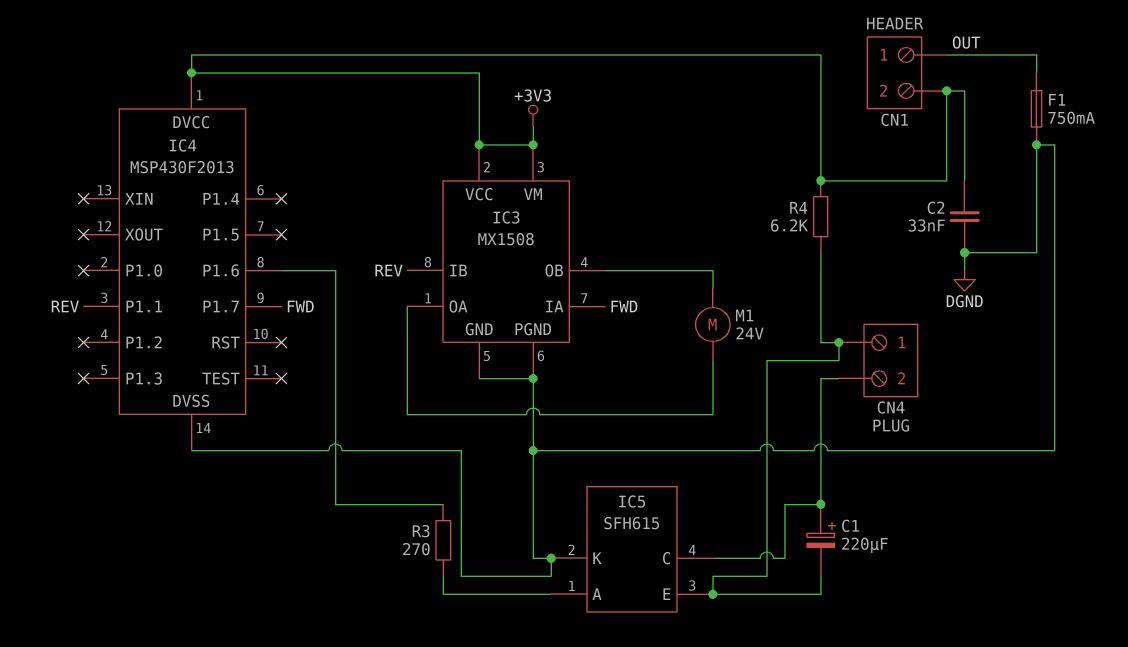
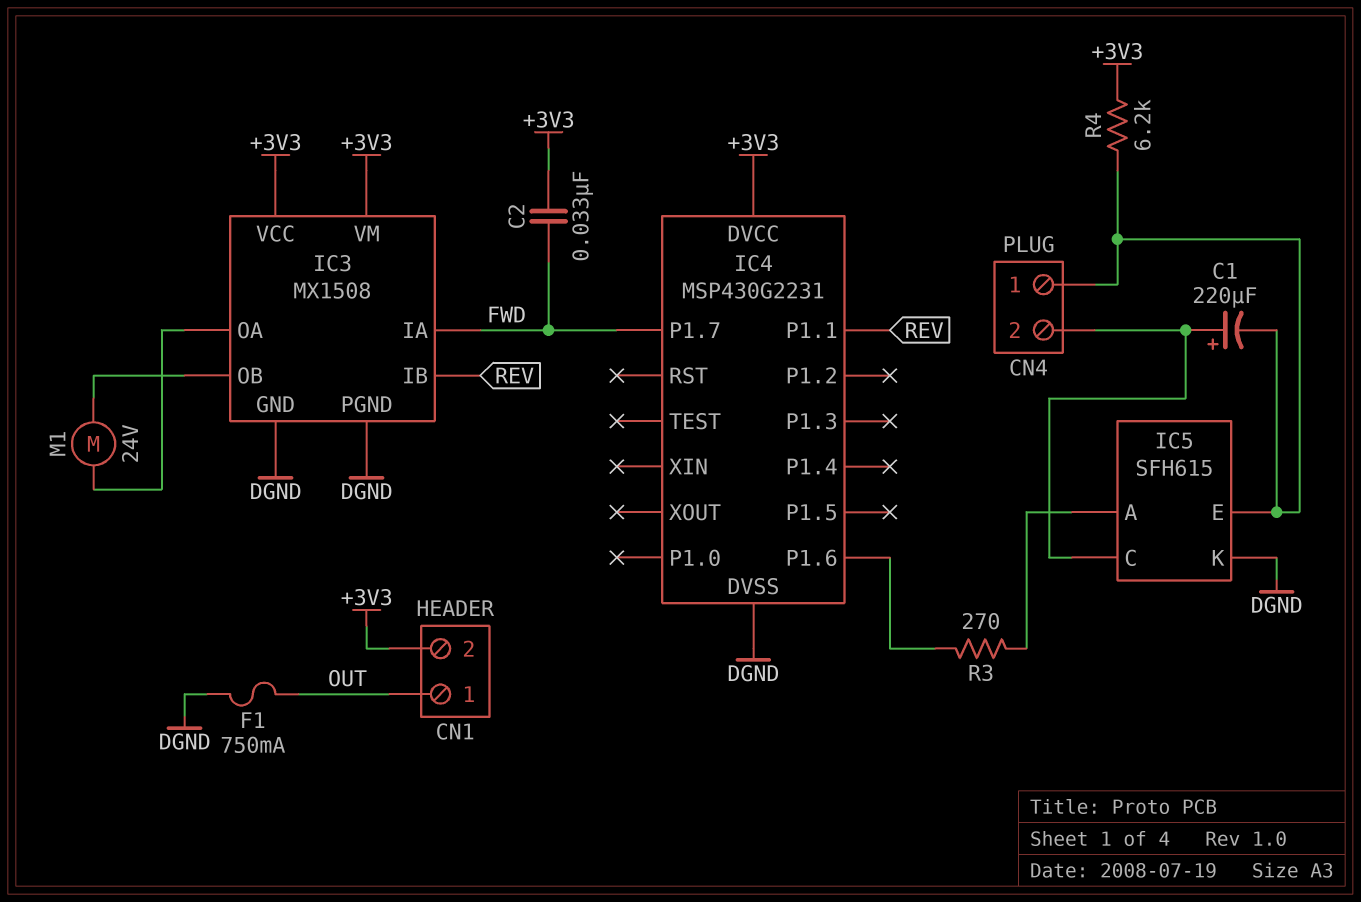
C2: 33nF (+3V3, DGND) -> 33nF (+3V3, FWD)
IC4: MSP430F2013 -> MSP430G2231

